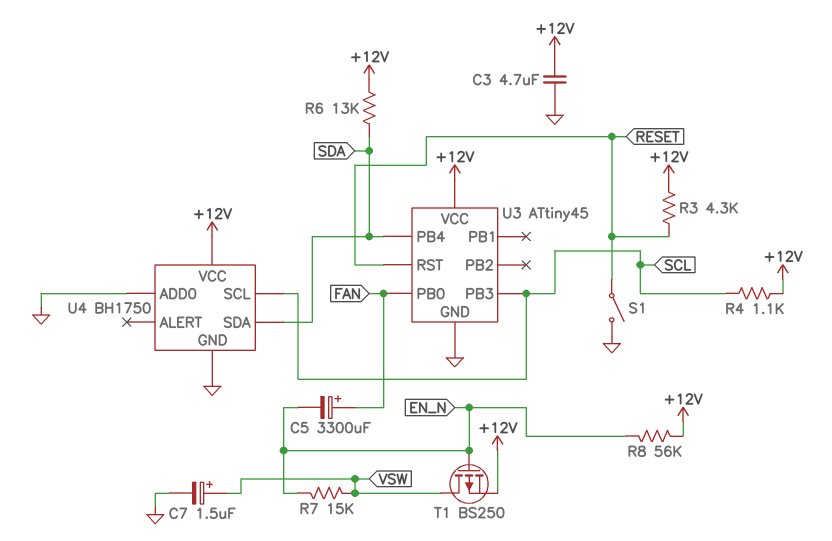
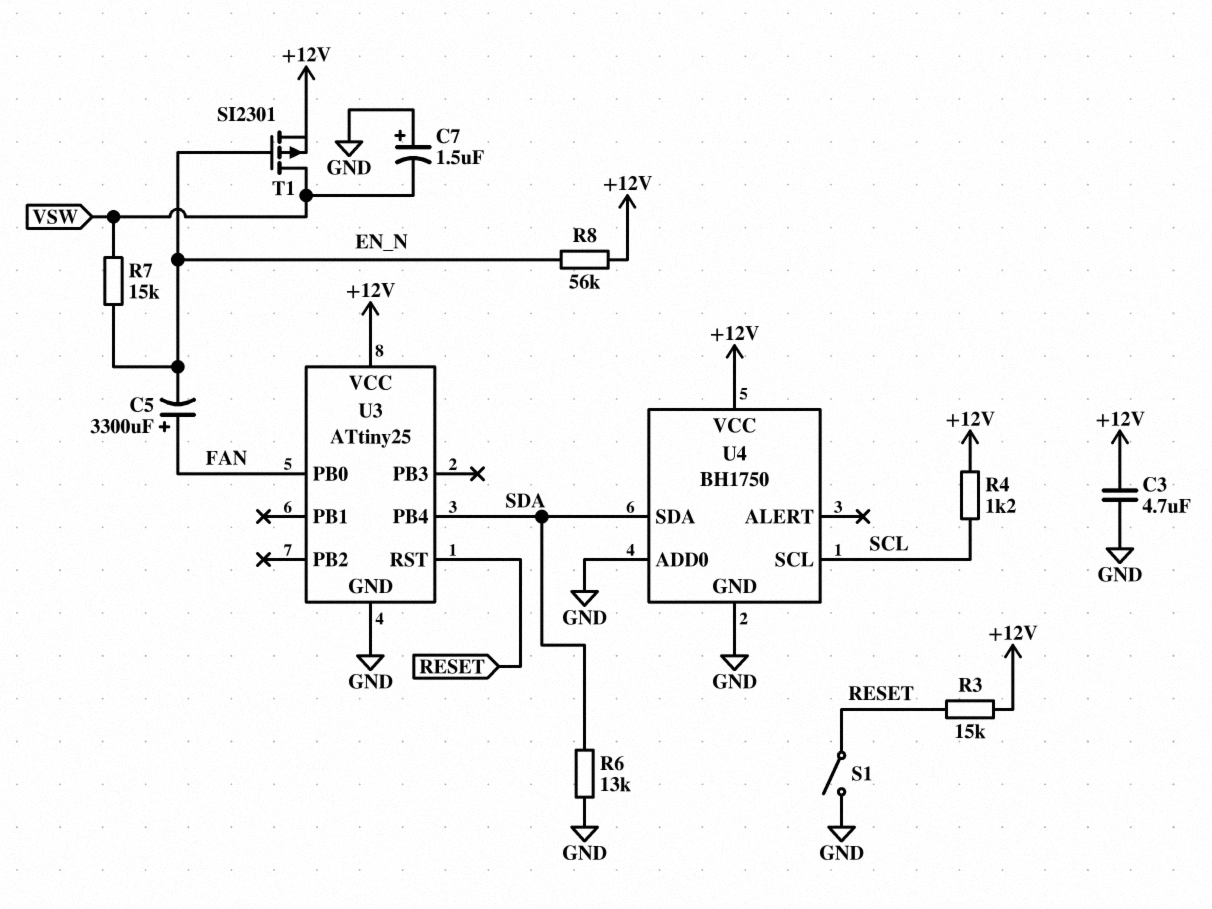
C7: 1.5uF (plus VSW, minus GND) -> 1.5uF (plus GND, minus VSW)
R3: 4.3k (+12V, RESET) -> 15k (+12V, RESET)
R4: 1.1k (+12V, SCL) -> 1.2k (+12V, SCL)
R6: 13k (+12V, SDA) -> 13k (GND, SDA)
T1: PMOS BS250 (G EN_N, D VSW, S +12V) -> PMOS SI2301 (G EN_N, D VSW, S +12V)
U3: ATtiny45 -> ATtiny25
U3 pin PB3: SCL -> none

